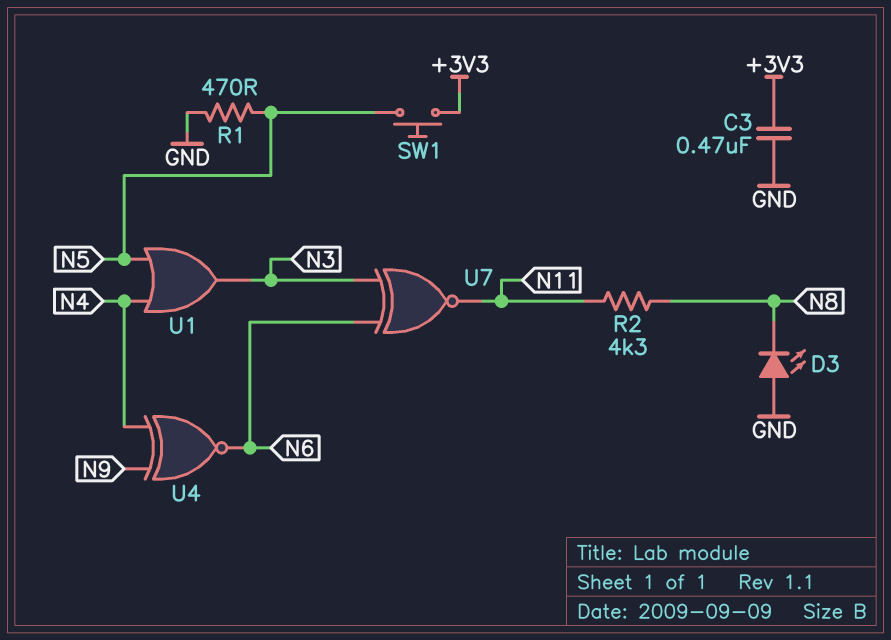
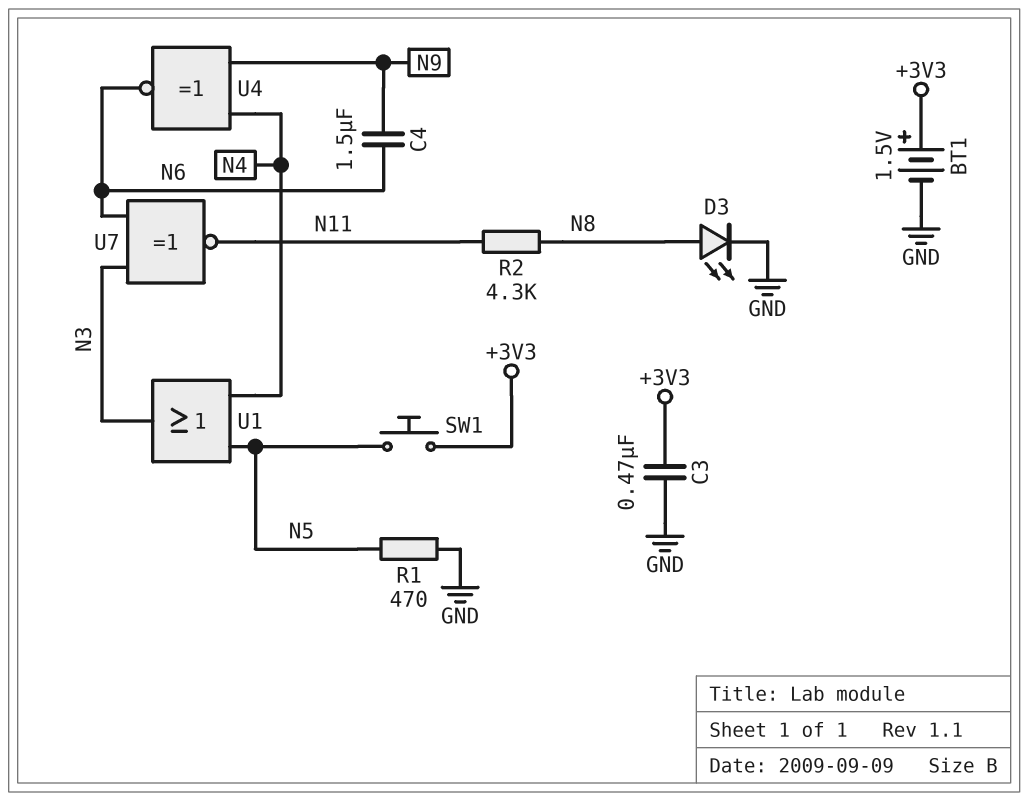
BT1: none -> 1.5V (plus +3V3, minus GND)
C4: none -> 1.5uF (N6, N9)
D3: LED (A GND, K N8) -> LED (A N8, K GND)

